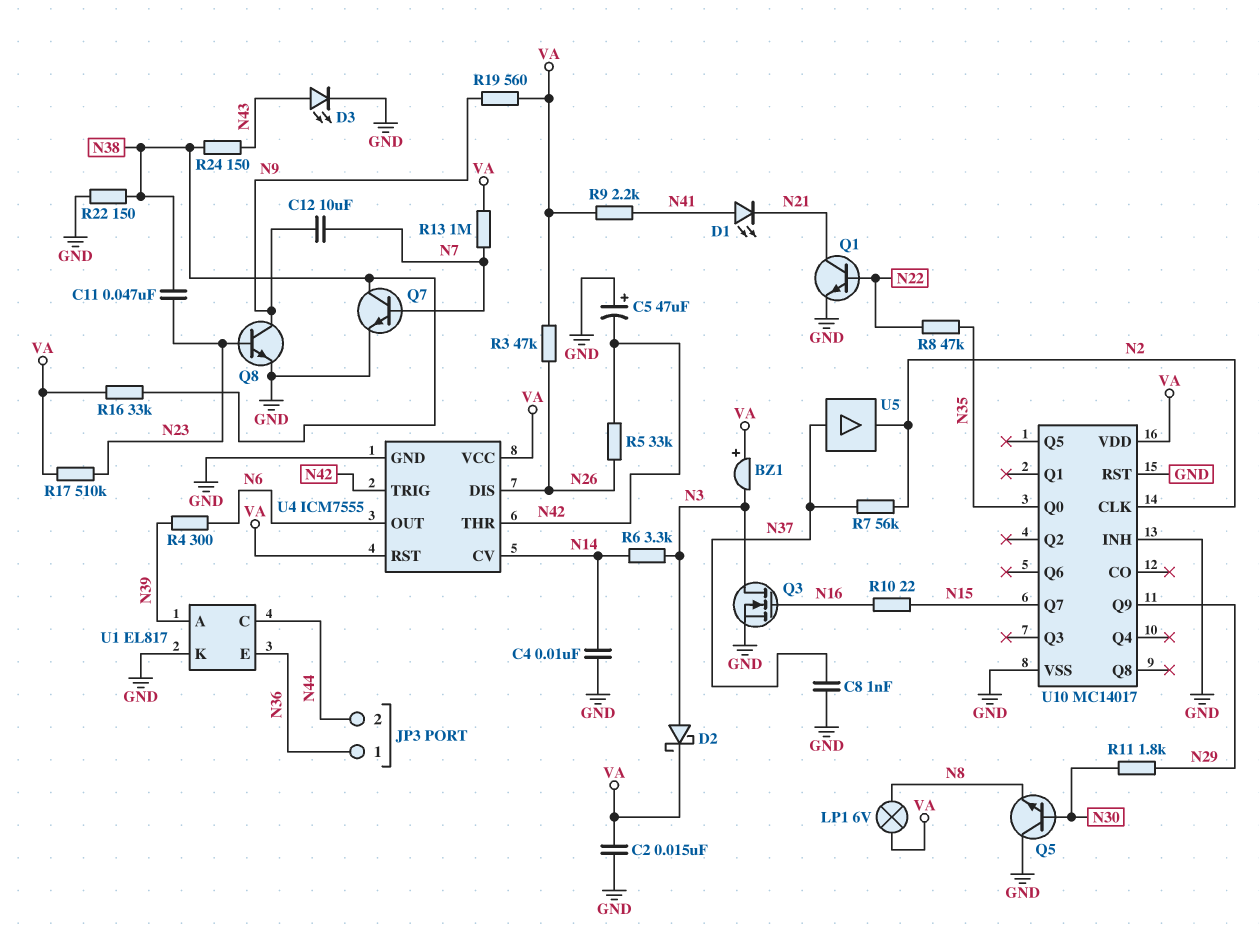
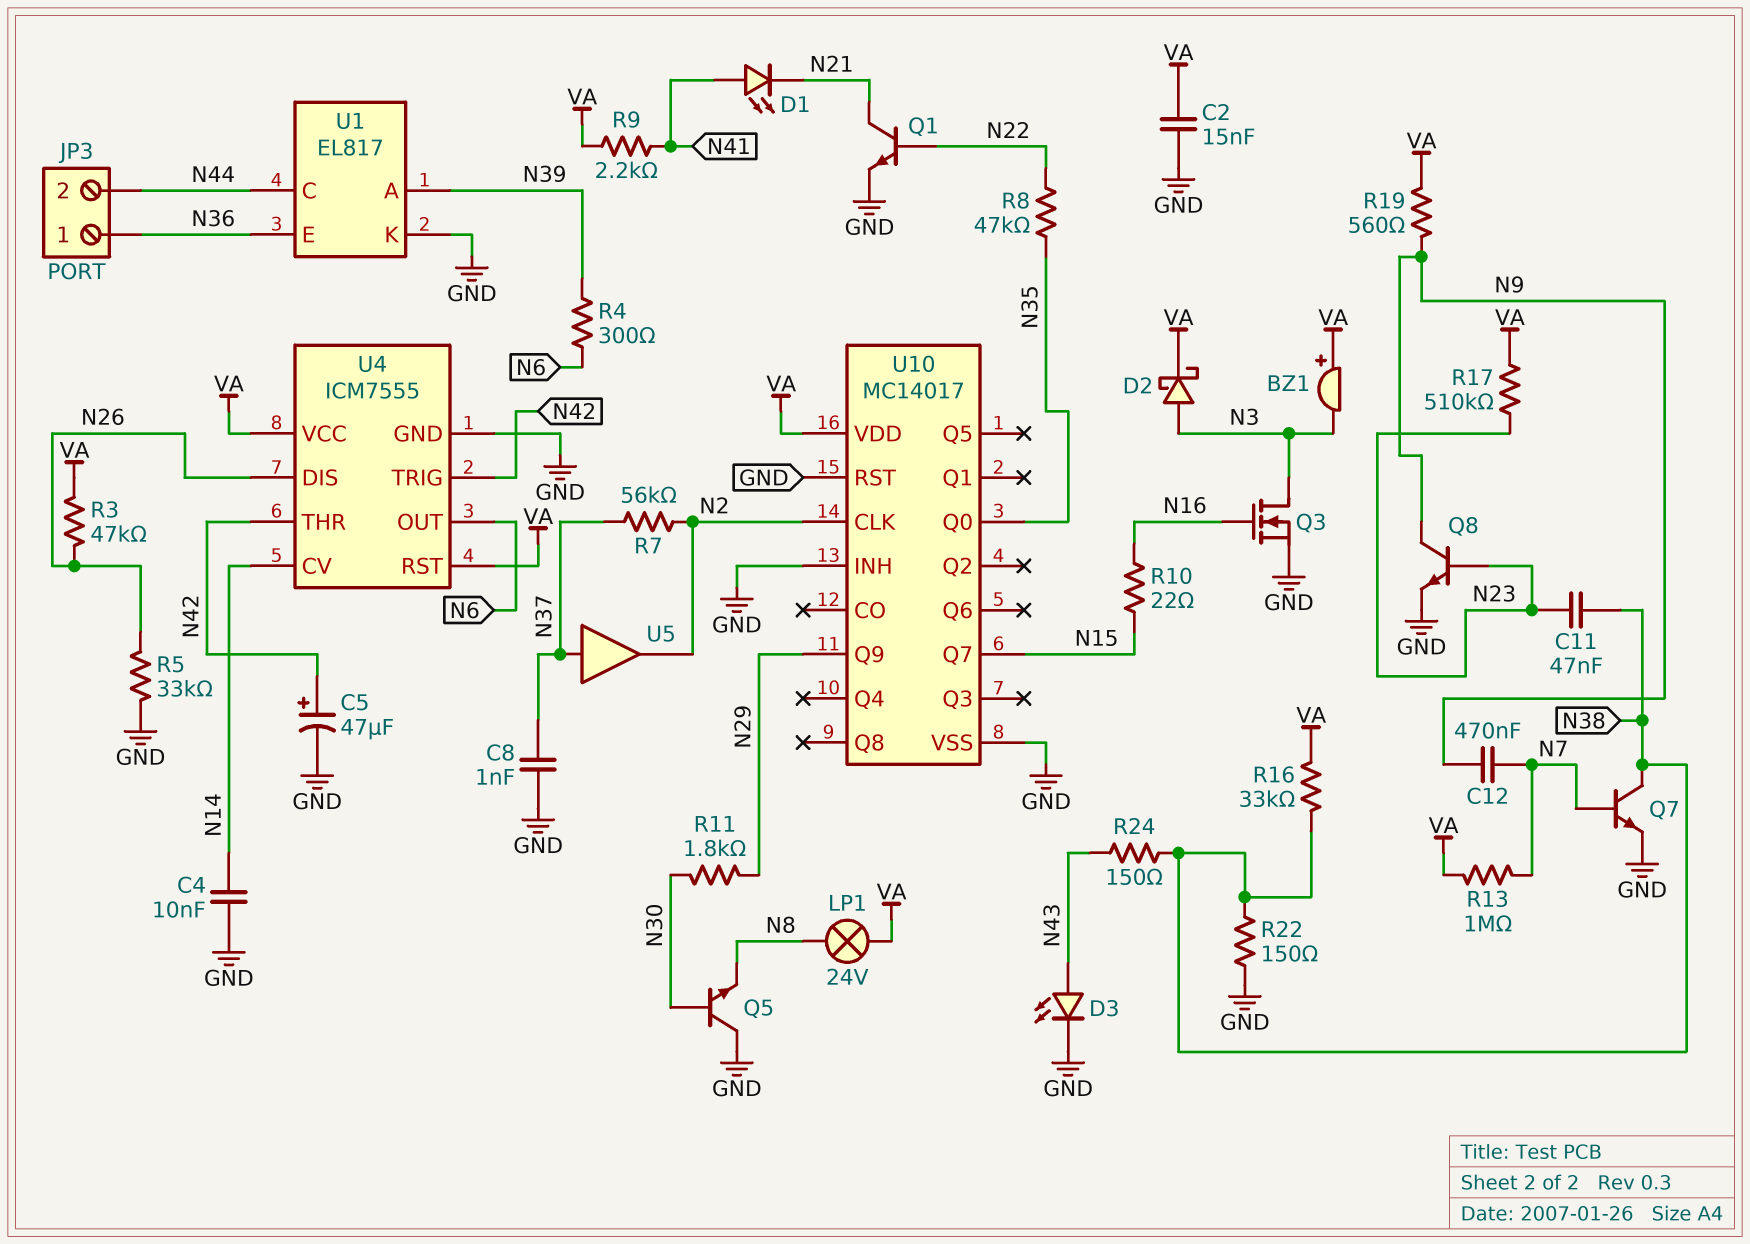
C5: 47uF (plus GND, minus N42) -> 47uF (plus N42, minus GND)
C12: 10uF (N7, N9) -> 470nF (N7, N9)
LP1: lamp 6V (N8, VA) -> lamp 24V (N8, VA)
R5: 33k (N26, N42) -> 33k (GND, N26)
R6: 3.3k (N3, N14) -> none

